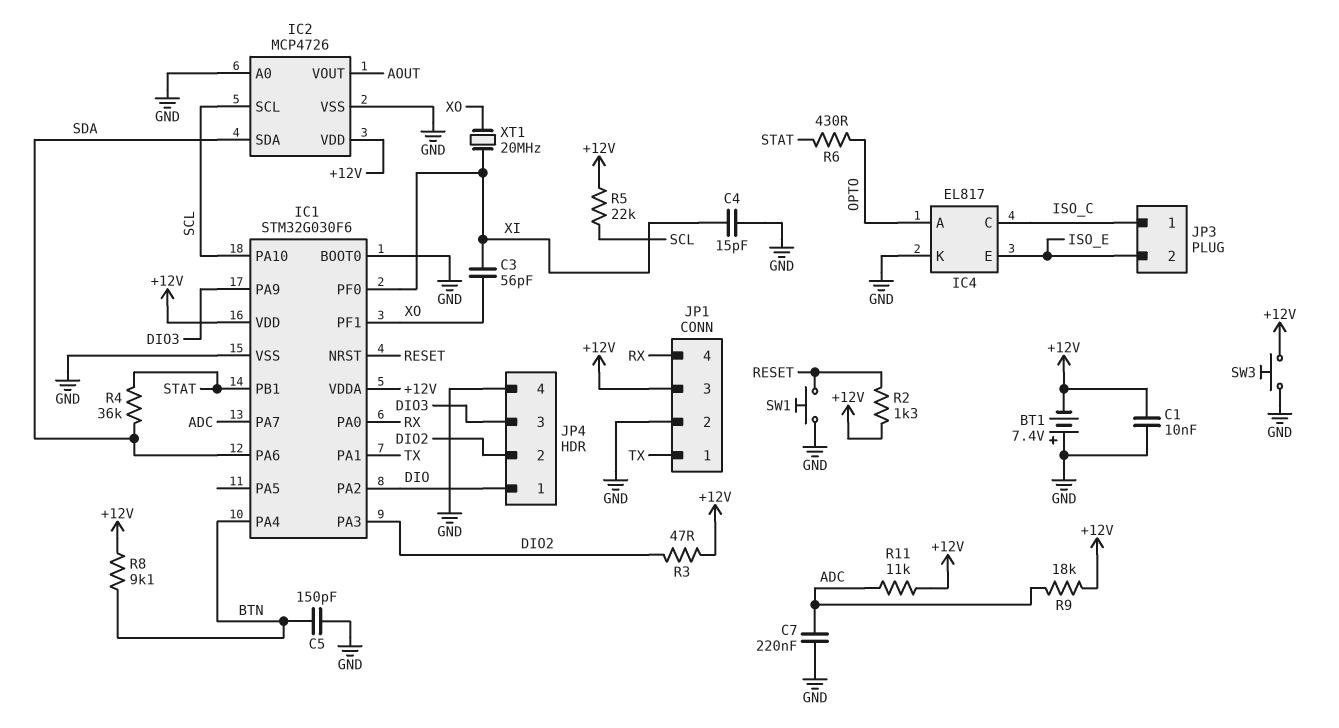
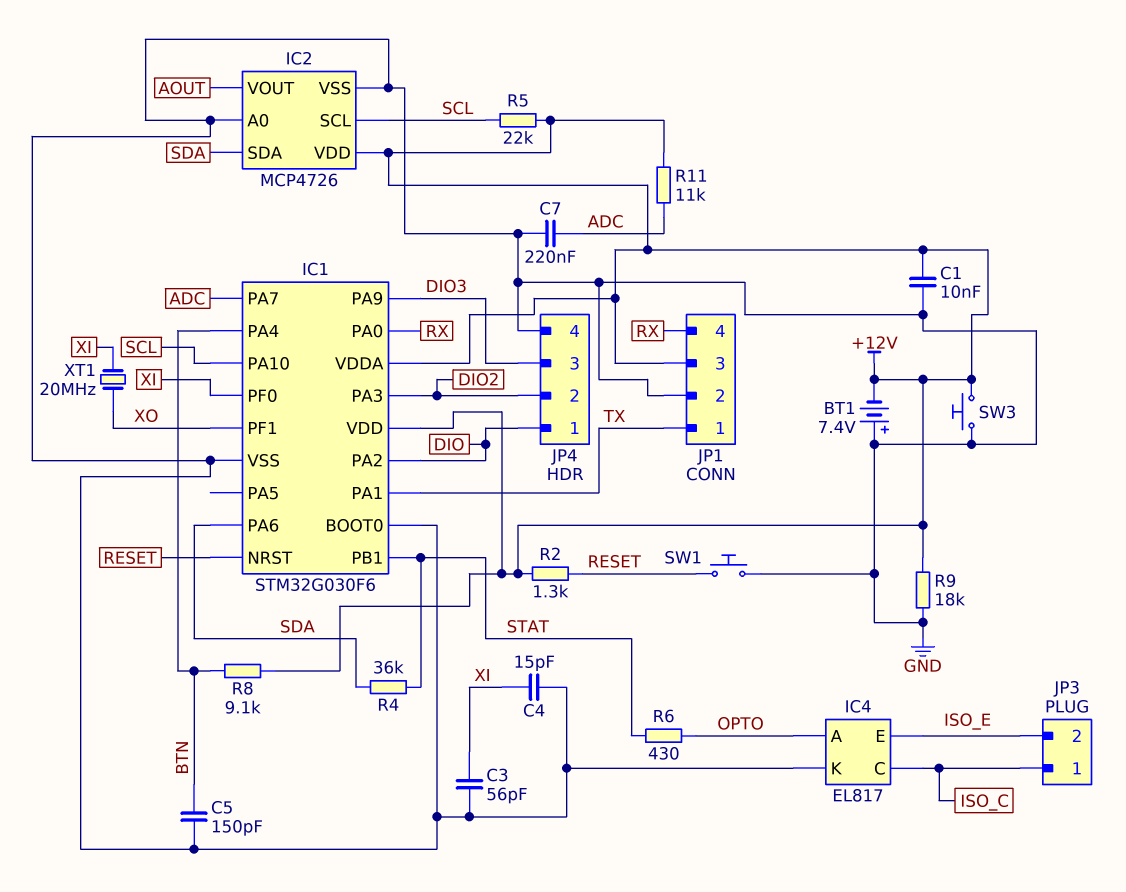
C3: 56pF (XI, XO) -> 56pF (GND, XI)
R3: 47 (+12V, DIO2) -> none
R9: 18k (+12V, ADC) -> 18k (+12V, GND)

